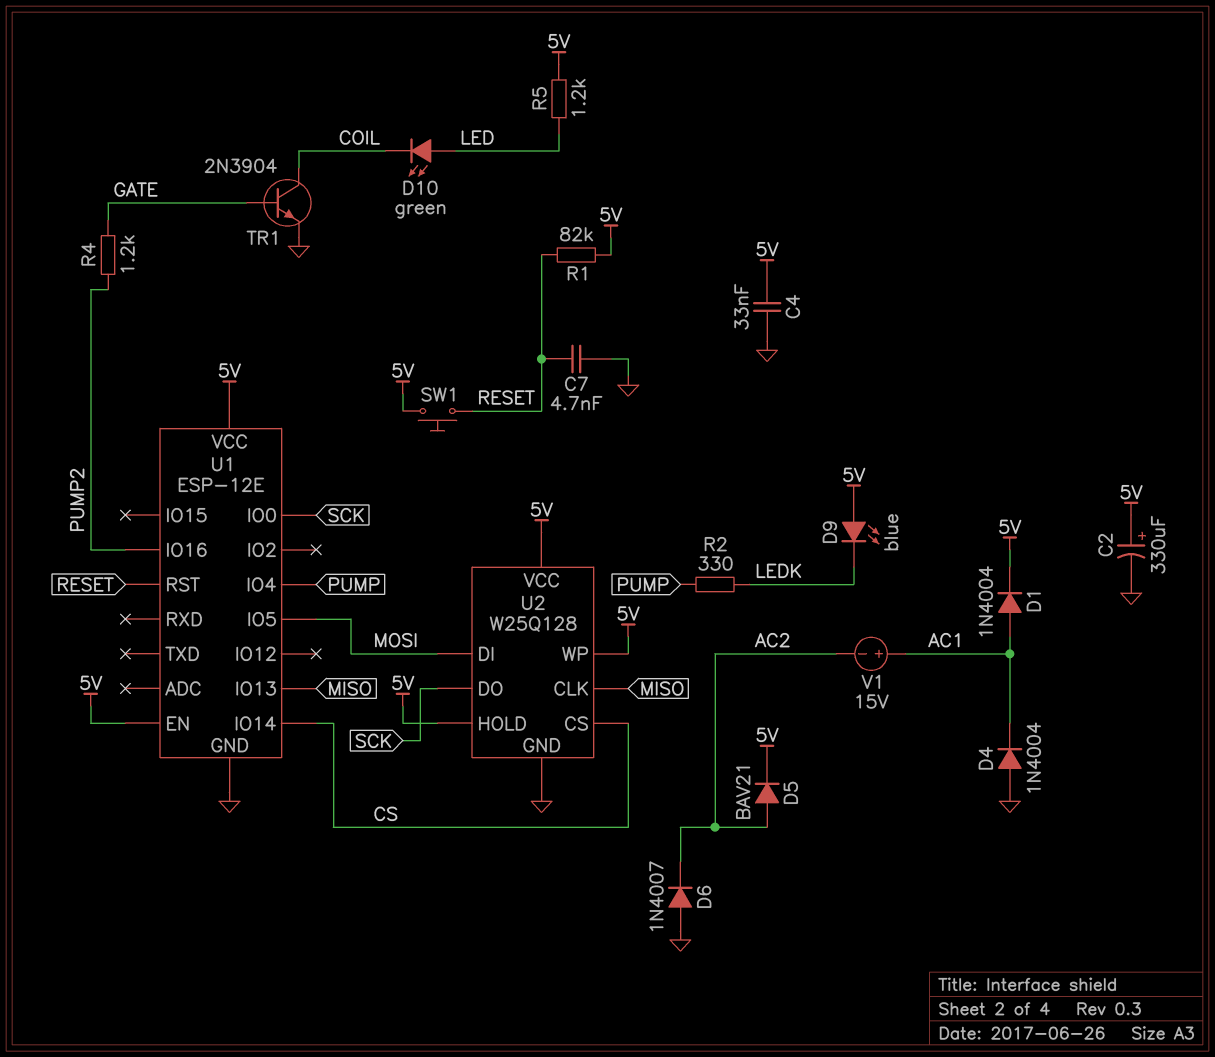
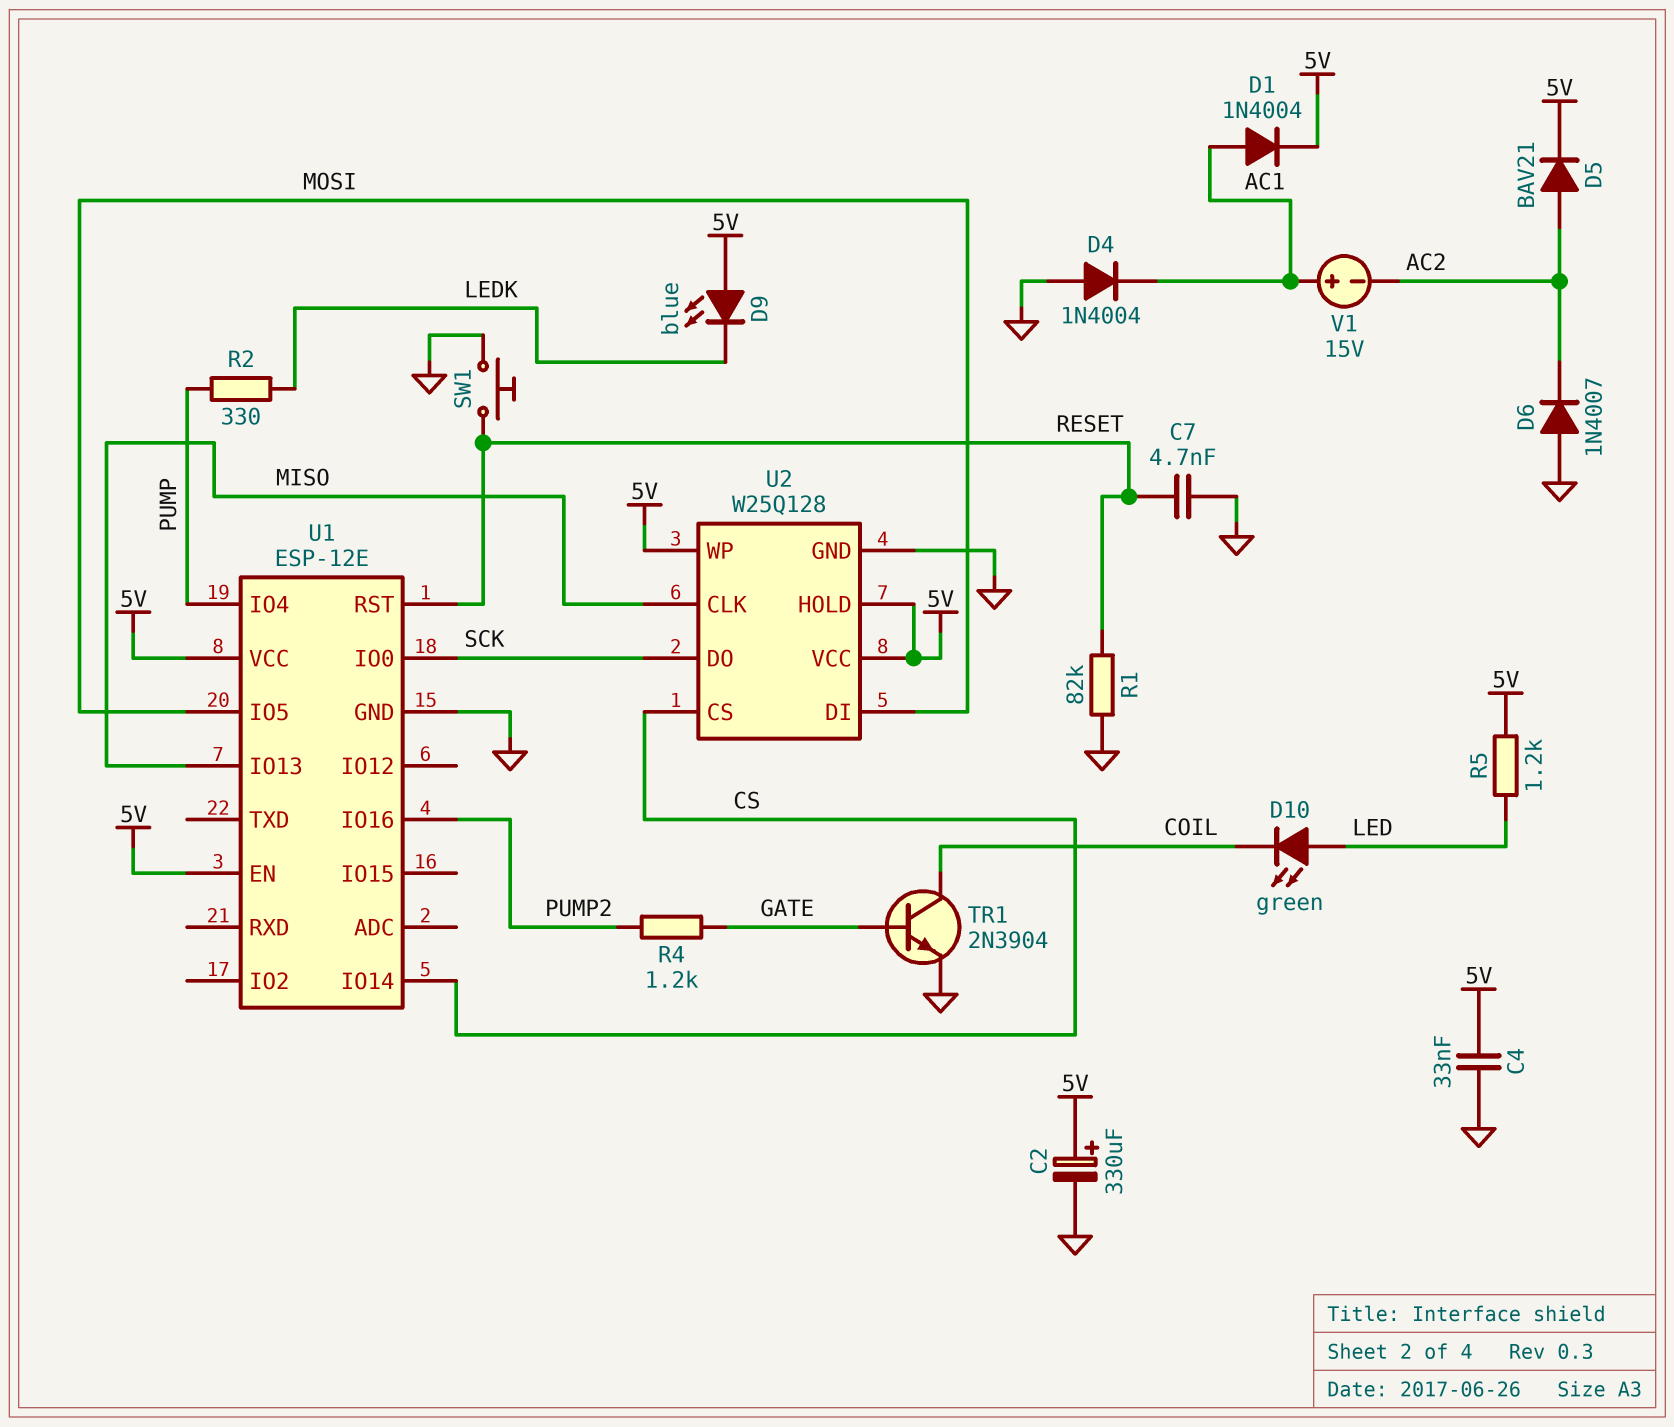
R1: 82k (5V, RESET) -> 82k (GND, RESET)
SW1: button (5V, RESET) -> button (GND, RESET)

